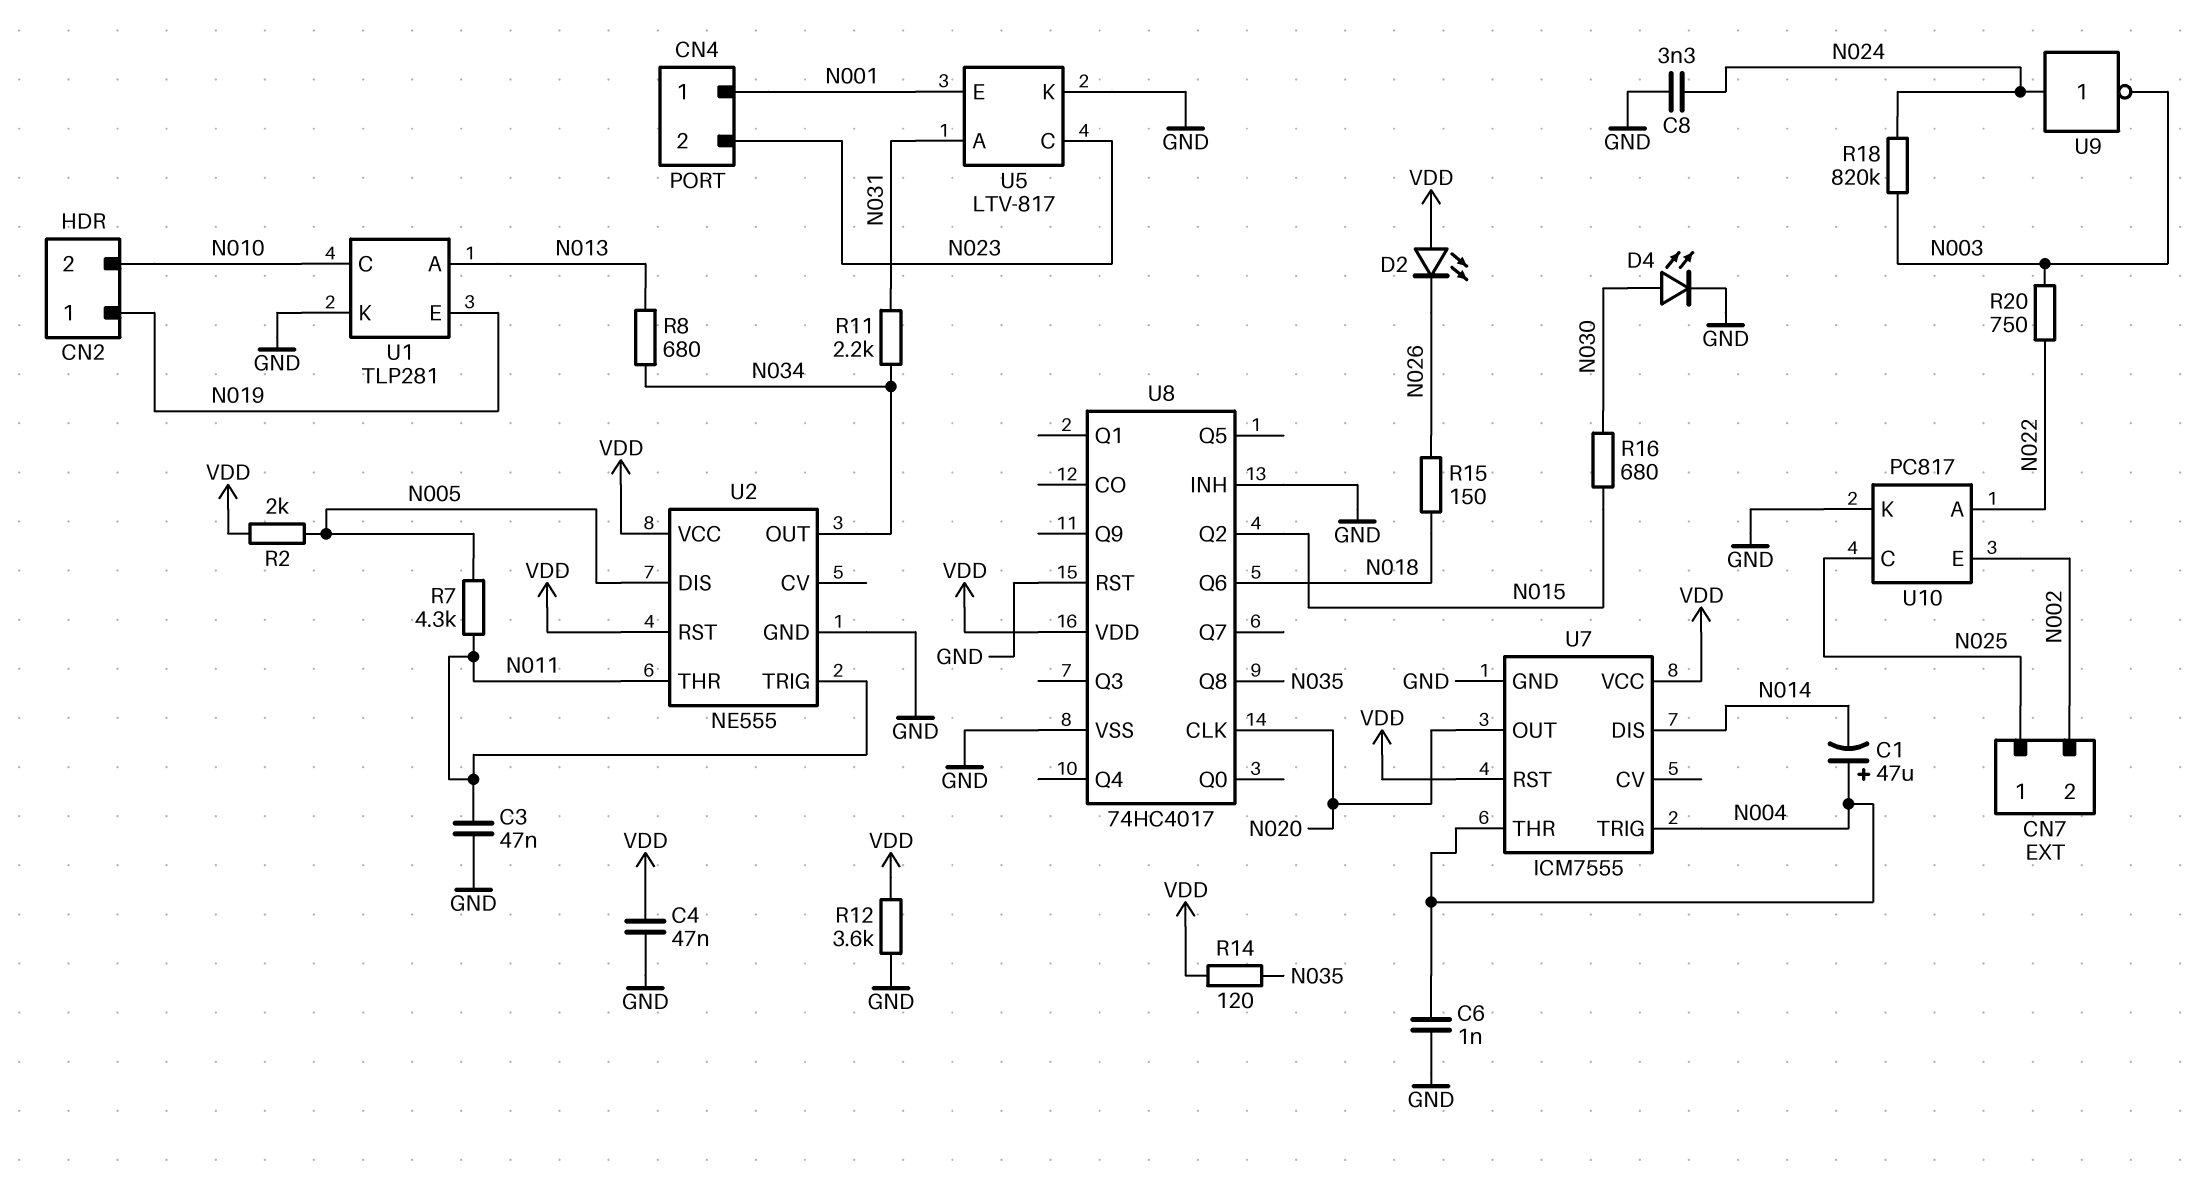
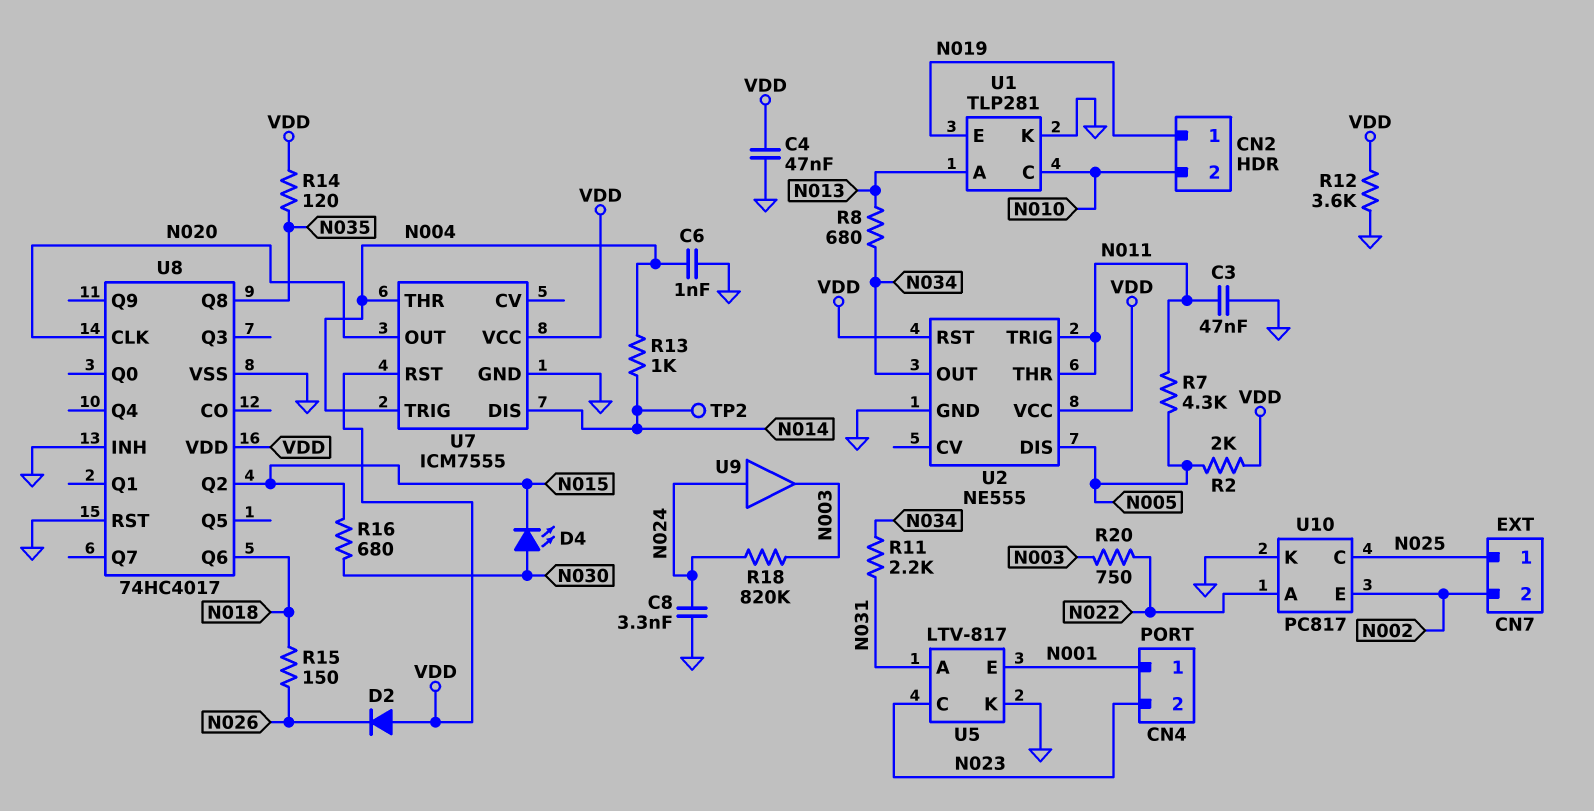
C1: 47uF (plus N004, minus N014) -> none
D2: LED (A VDD, K N026) -> diode (A VDD, K N026)
D4: LED (A N030, K GND) -> LED (A N030, K N015)
R13: none -> 1k (N004, N014)
TP2: none -> test point (N014)
U9: NOT (in N024, out N003) -> buffer (in N024, out N003)

